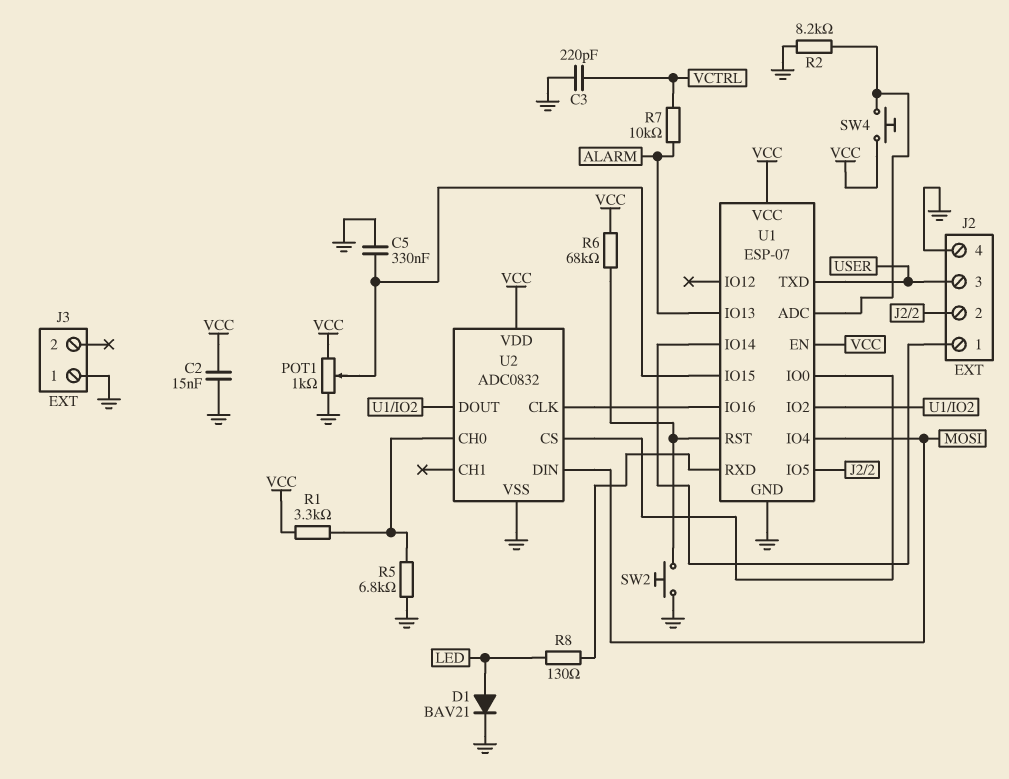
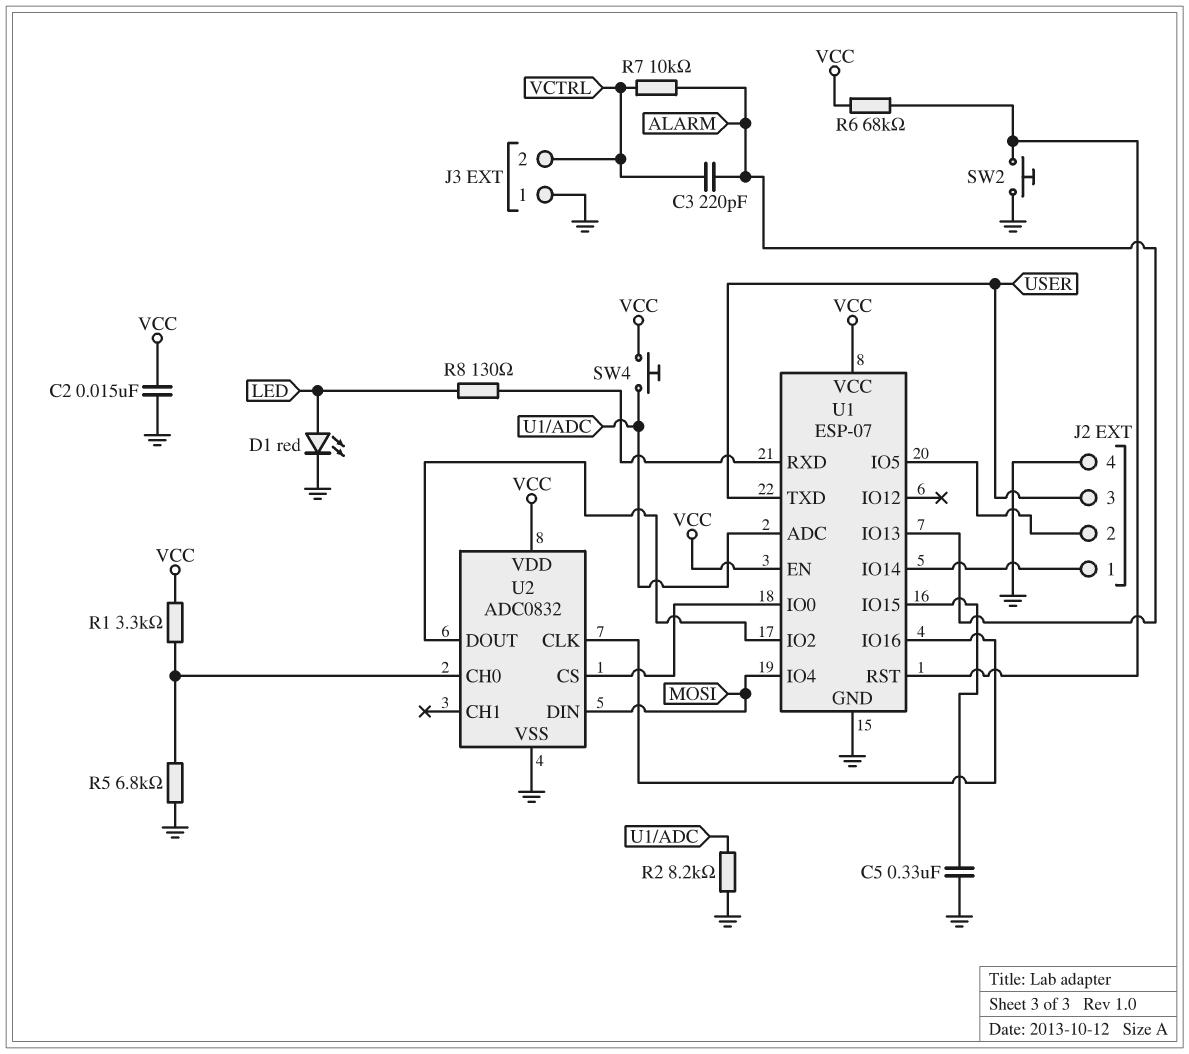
C3: 220pF (GND, VCTRL) -> 220pF (ALARM, VCTRL)
D1: diode BAV21 (A LED, K GND) -> LED red (A LED, K GND)
J3 pin 2: none -> VCTRL
POT1: 1k (GND, VCC, wiper U1/IO15) -> none

